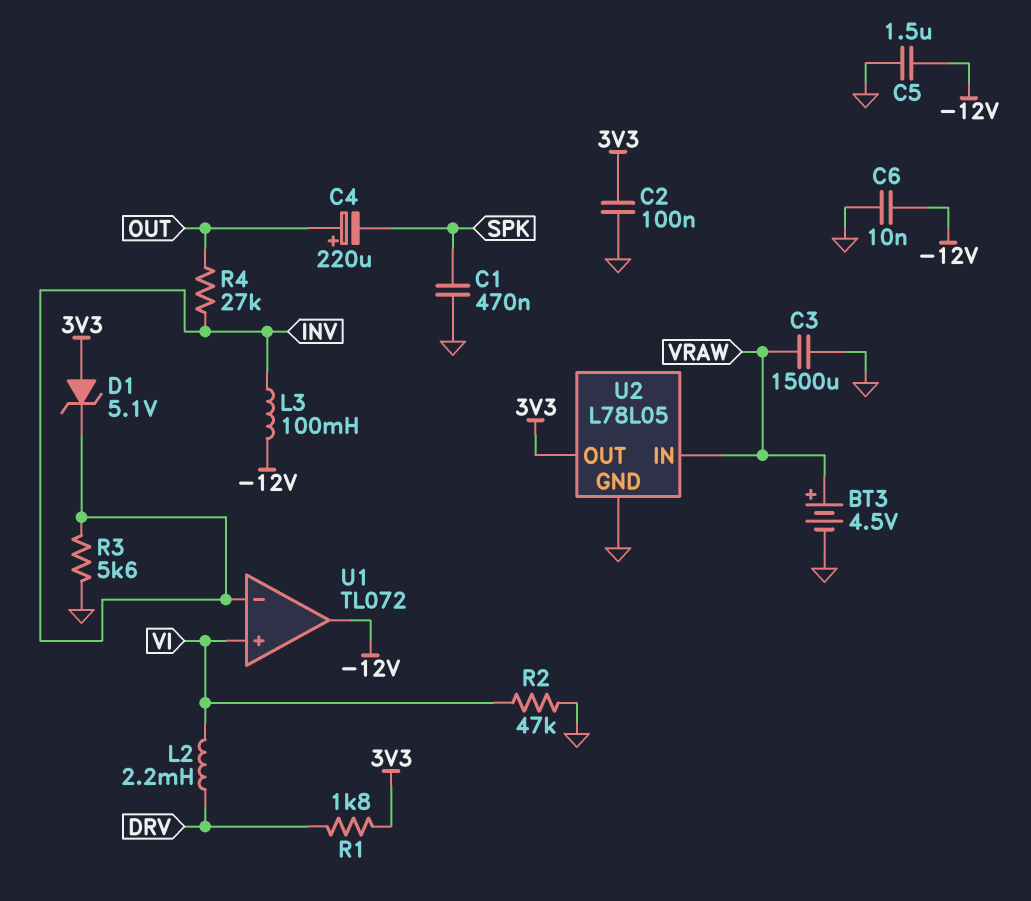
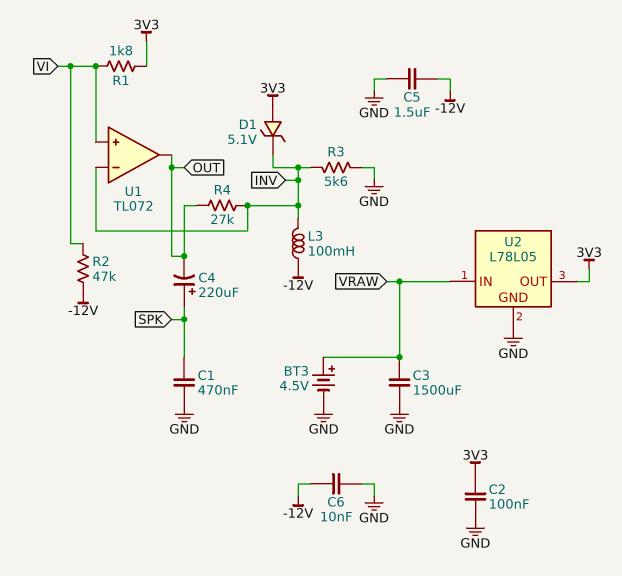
C4: 220uF (plus OUT, minus SPK) -> 220uF (plus SPK, minus OUT)
L2: 2.2mH (DRV, VI) -> none
R1: 1.8k (3V3, DRV) -> 1.8k (3V3, VI)
R2: 47k (GND, VI) -> 47k (-12V, VI)
U1 pin out: -12V -> OUT

